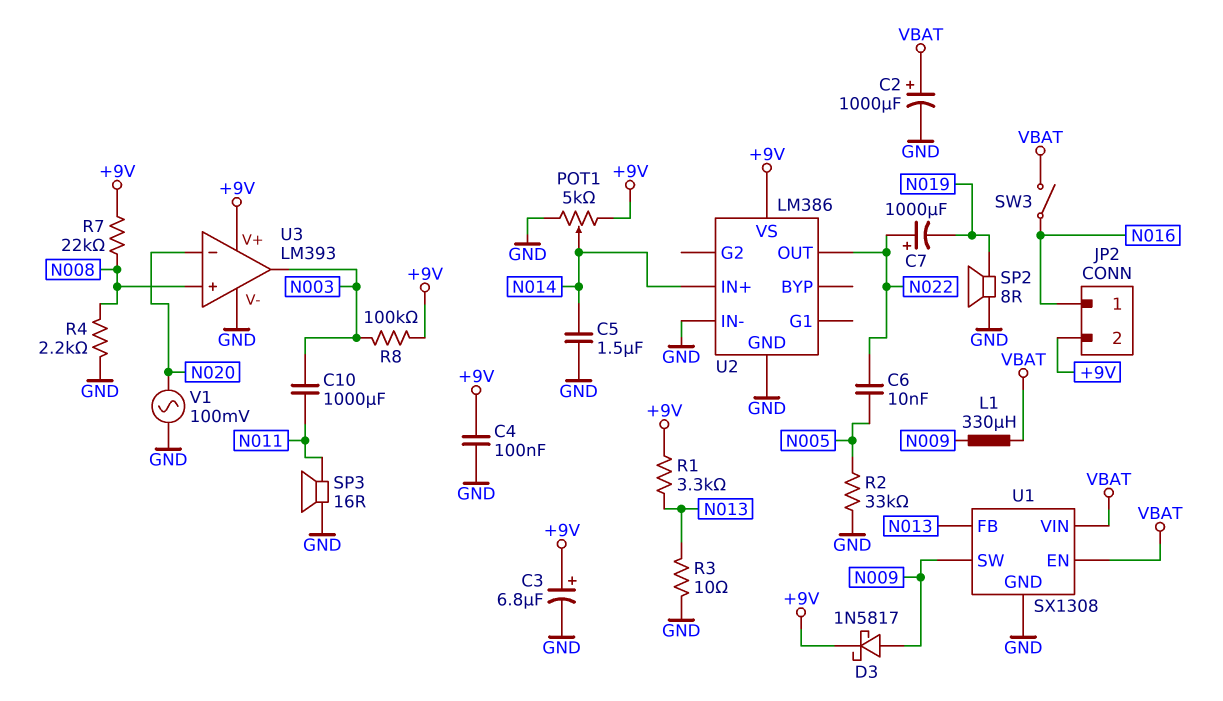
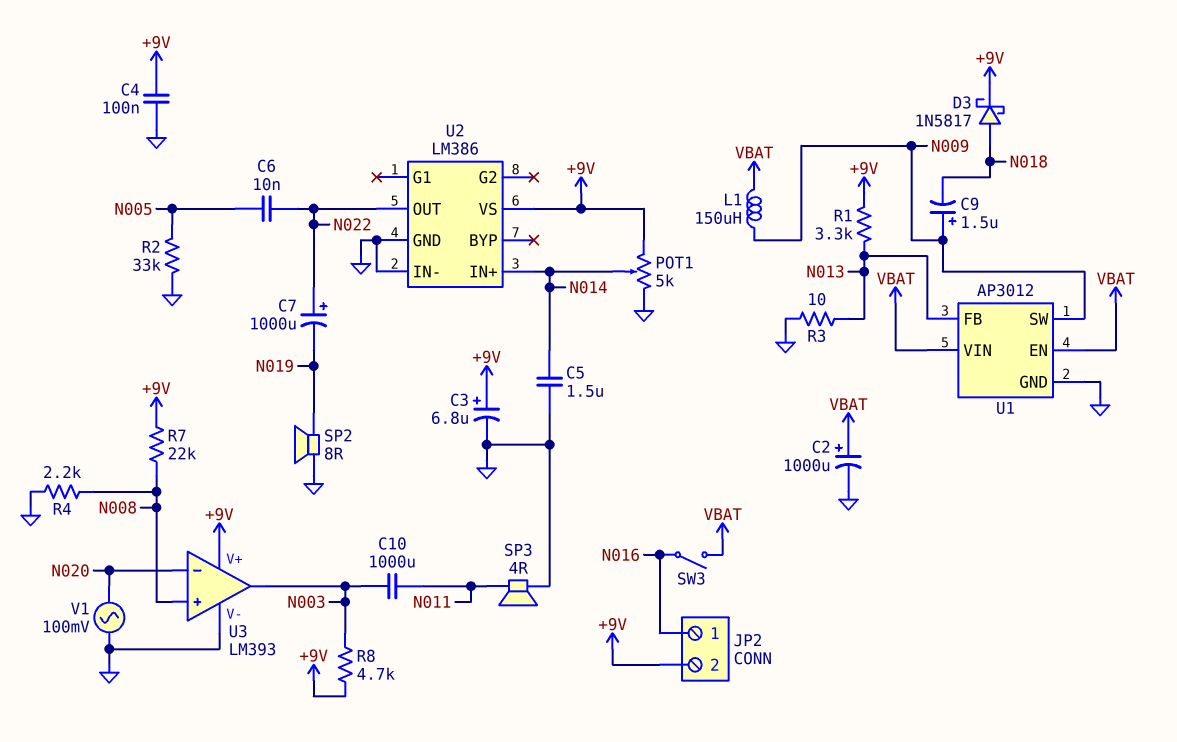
C9: none -> 1.5uF (plus N009, minus N018)
D3: schottky 1N5817 (A N009, K +9V) -> schottky 1N5817 (A N018, K +9V)
L1: 330uH (N009, VBAT) -> 150uH (N009, VBAT)
R8: 100k (+9V, N003) -> 4.7k (+9V, N003)
SP3: speaker 16R (GND, N011) -> speaker 4R (GND, N011)
U1: SX1308 -> AP3012

